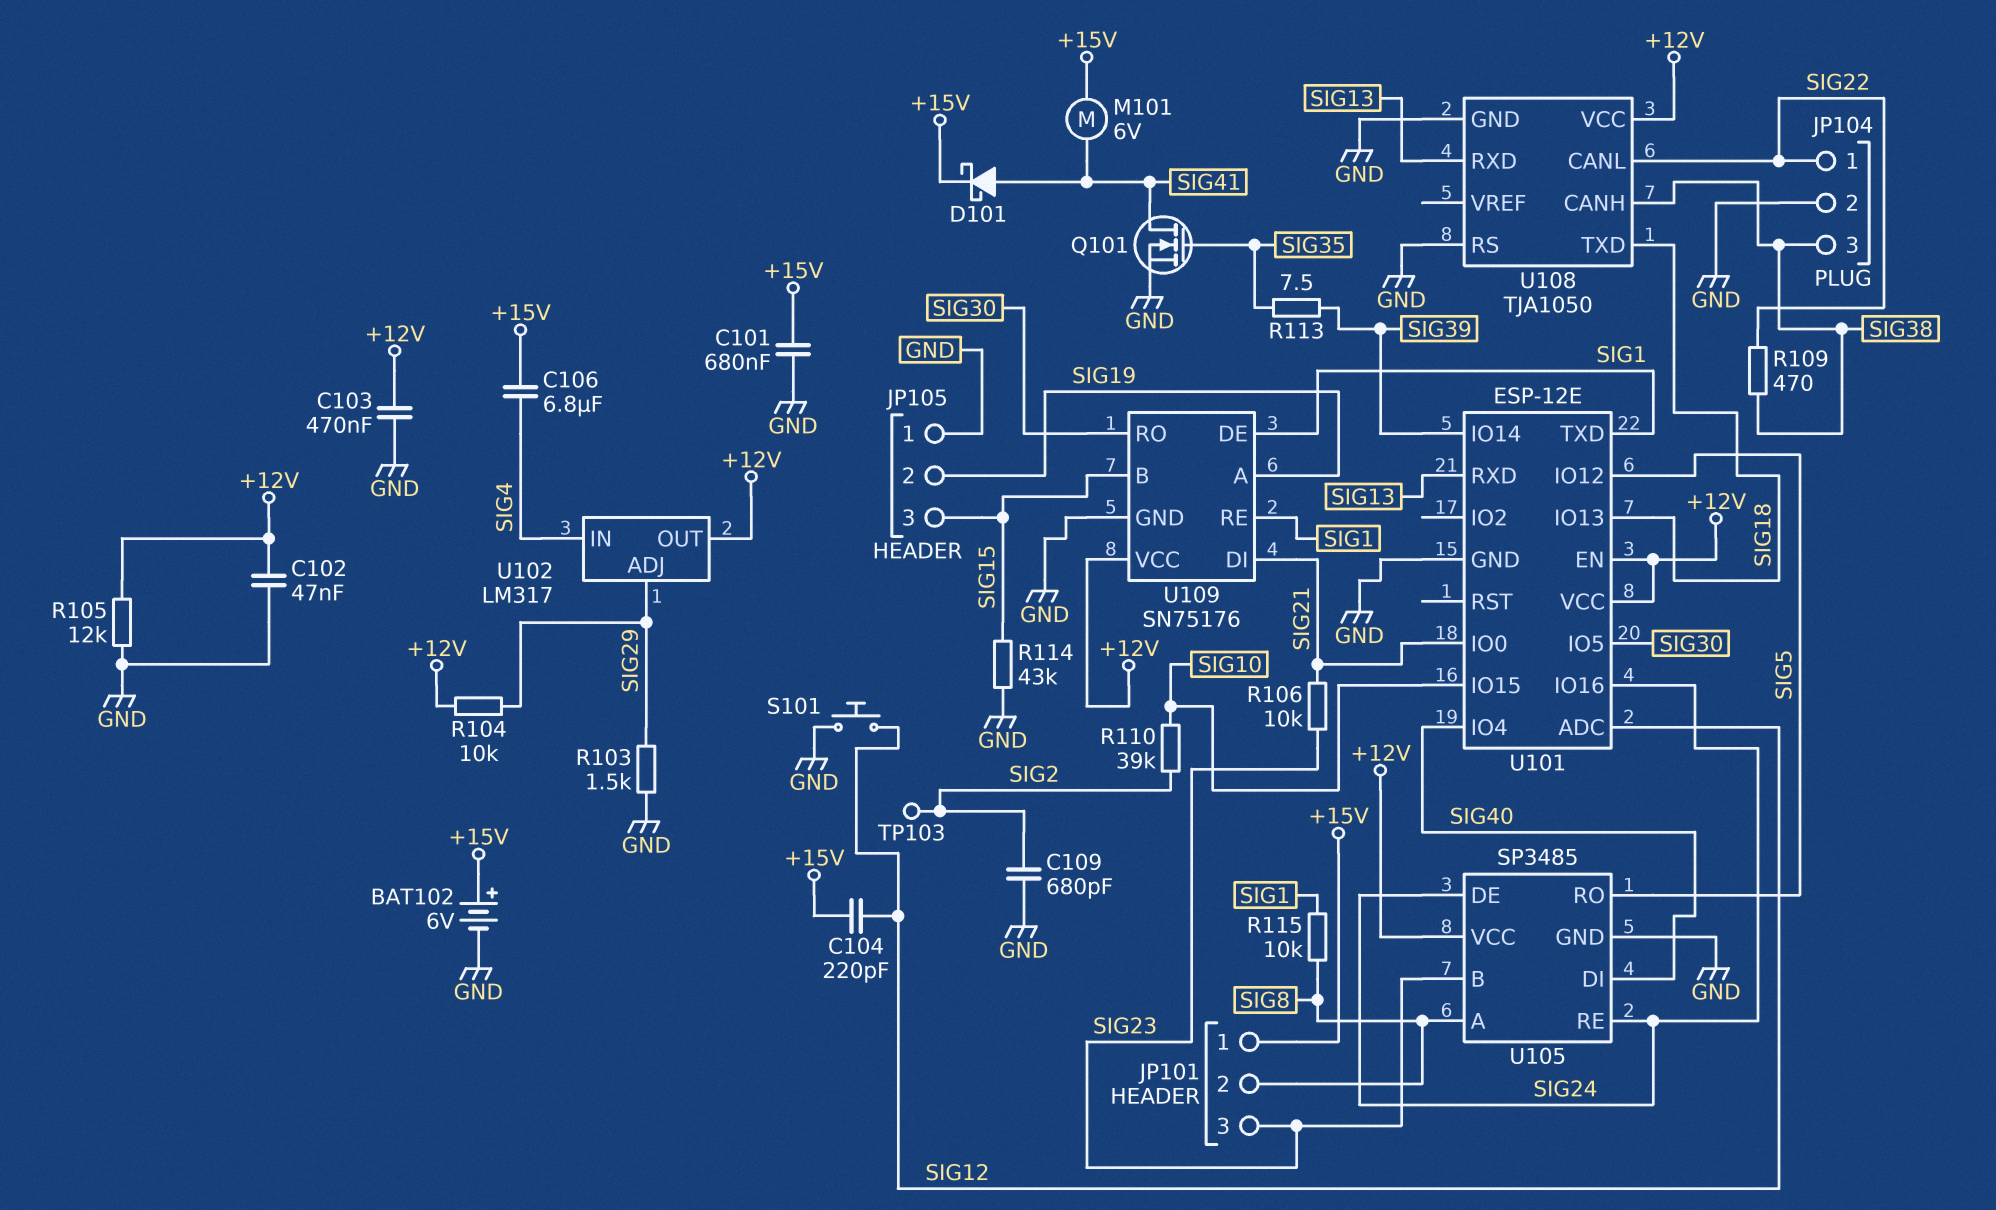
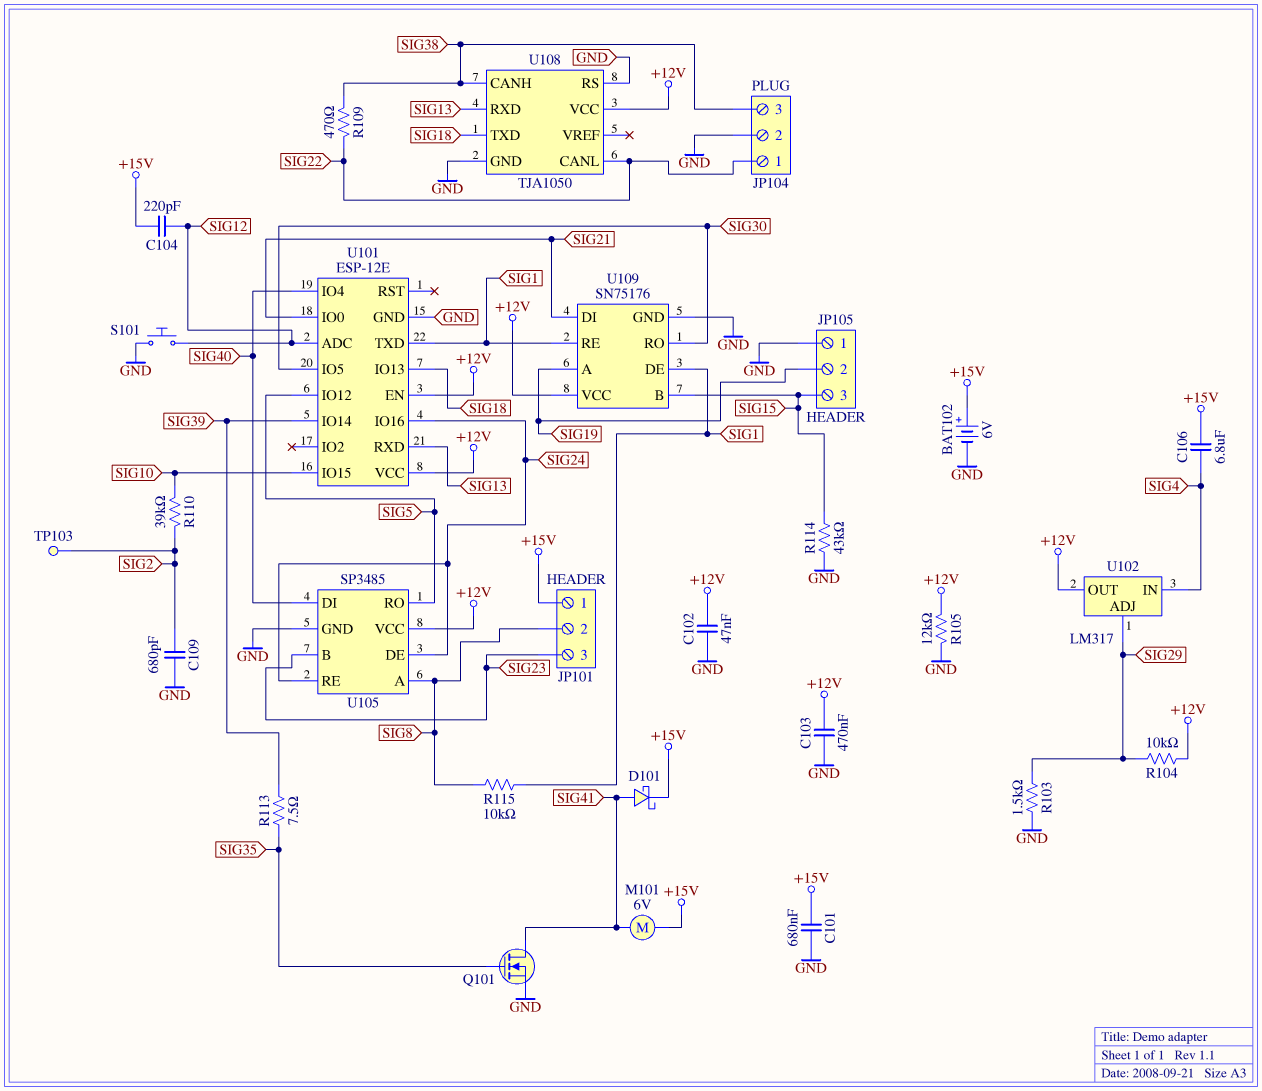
R106: 10k (SIG21, SIG23) -> none

